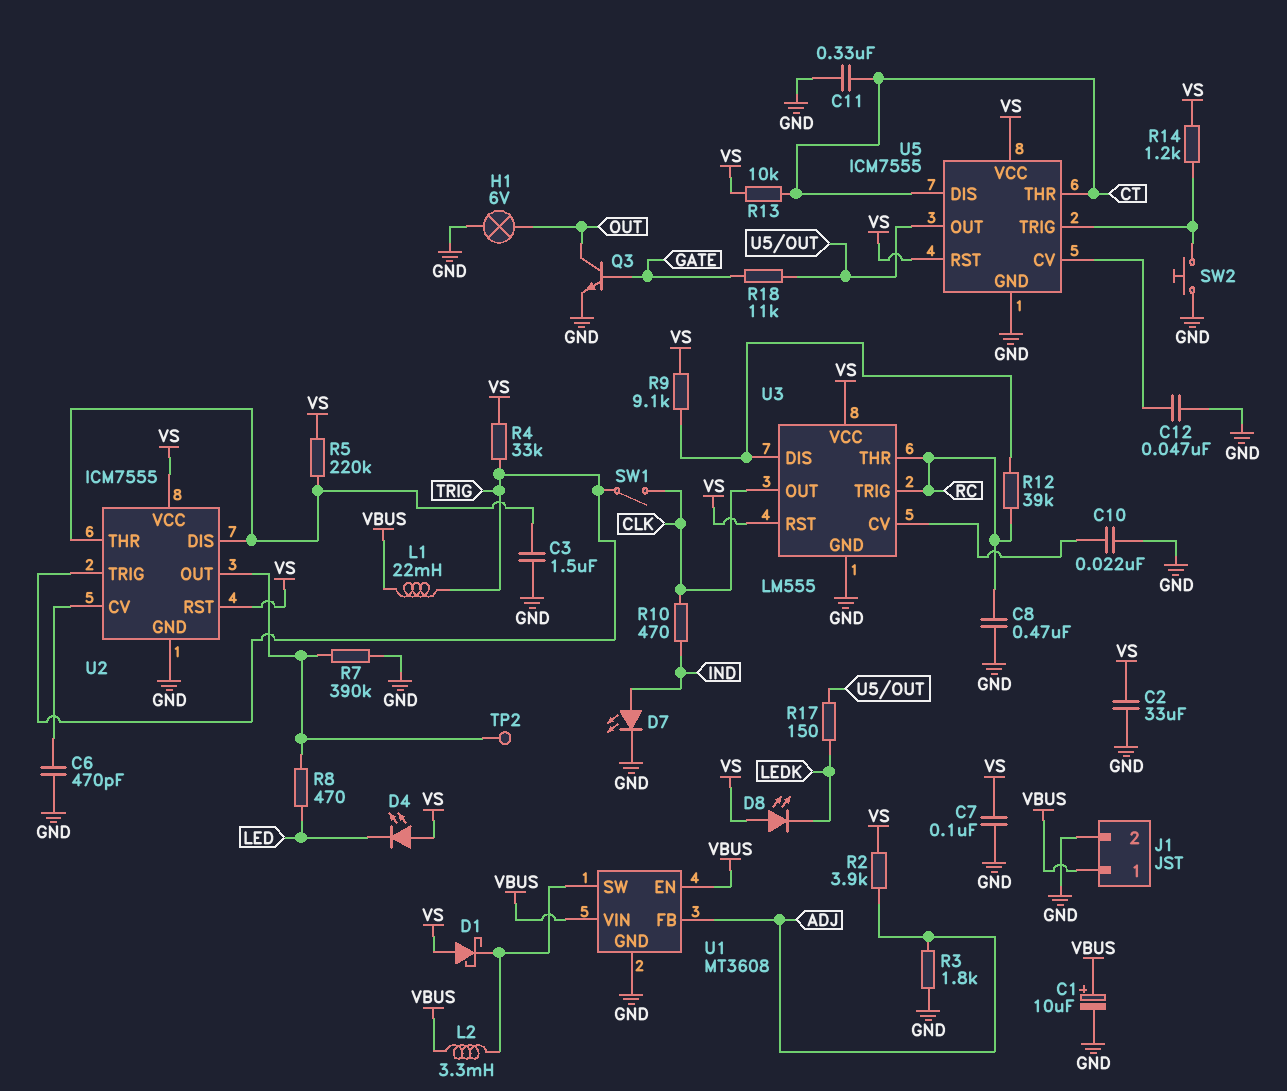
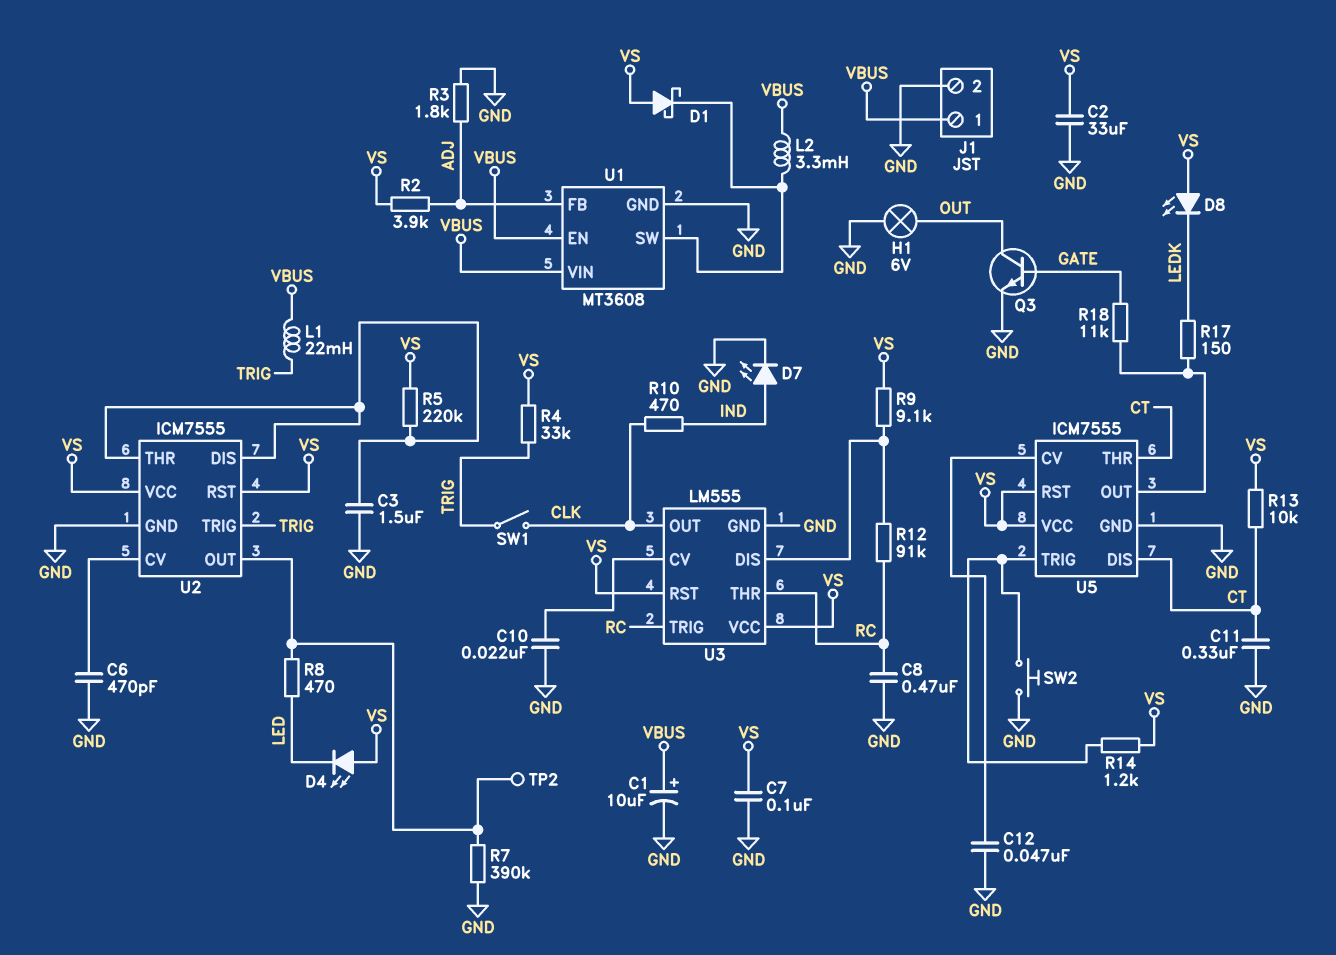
R12: 39k (RC, U3/DIS) -> 91k (RC, U3/DIS)

